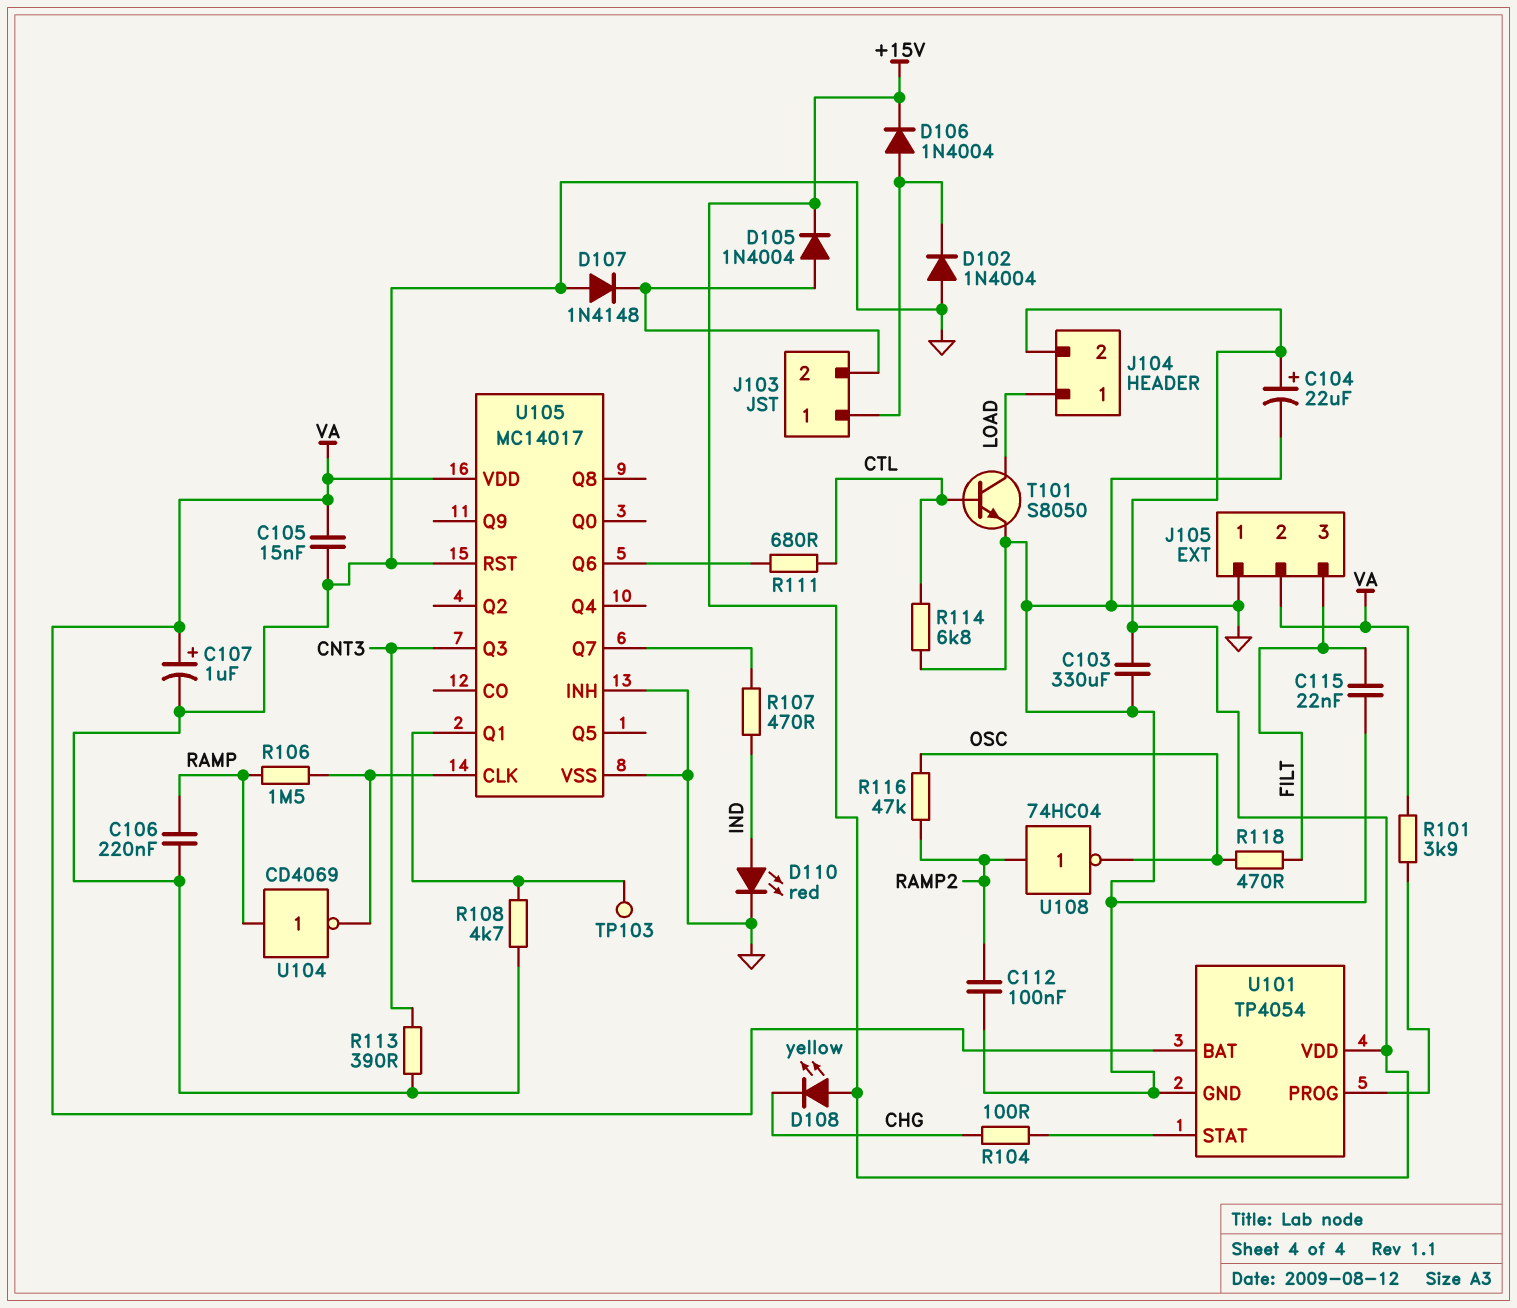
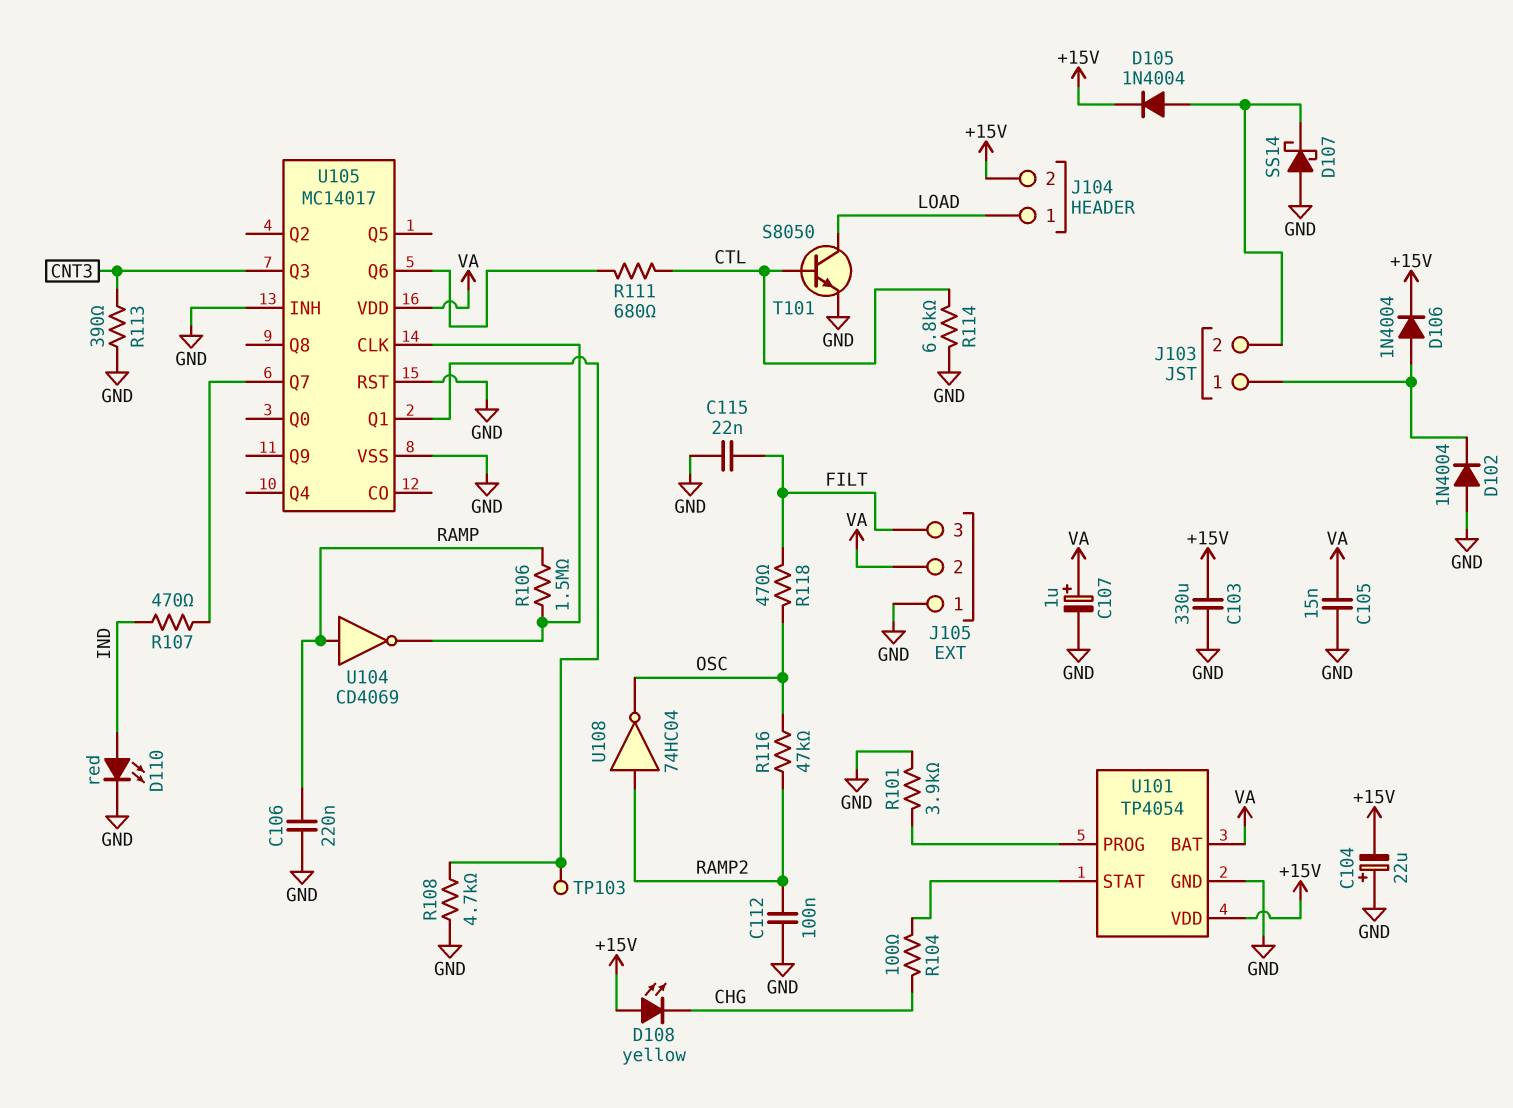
C104: 22uF (plus +15V, minus GND) -> 22uF (plus GND, minus +15V)
D107: diode 1N4148 (A GND, K J103/2) -> schottky SS14 (A GND, K J103/2)
R101: 3.9k (U101/PROG, VA) -> 3.9k (GND, U101/PROG)

